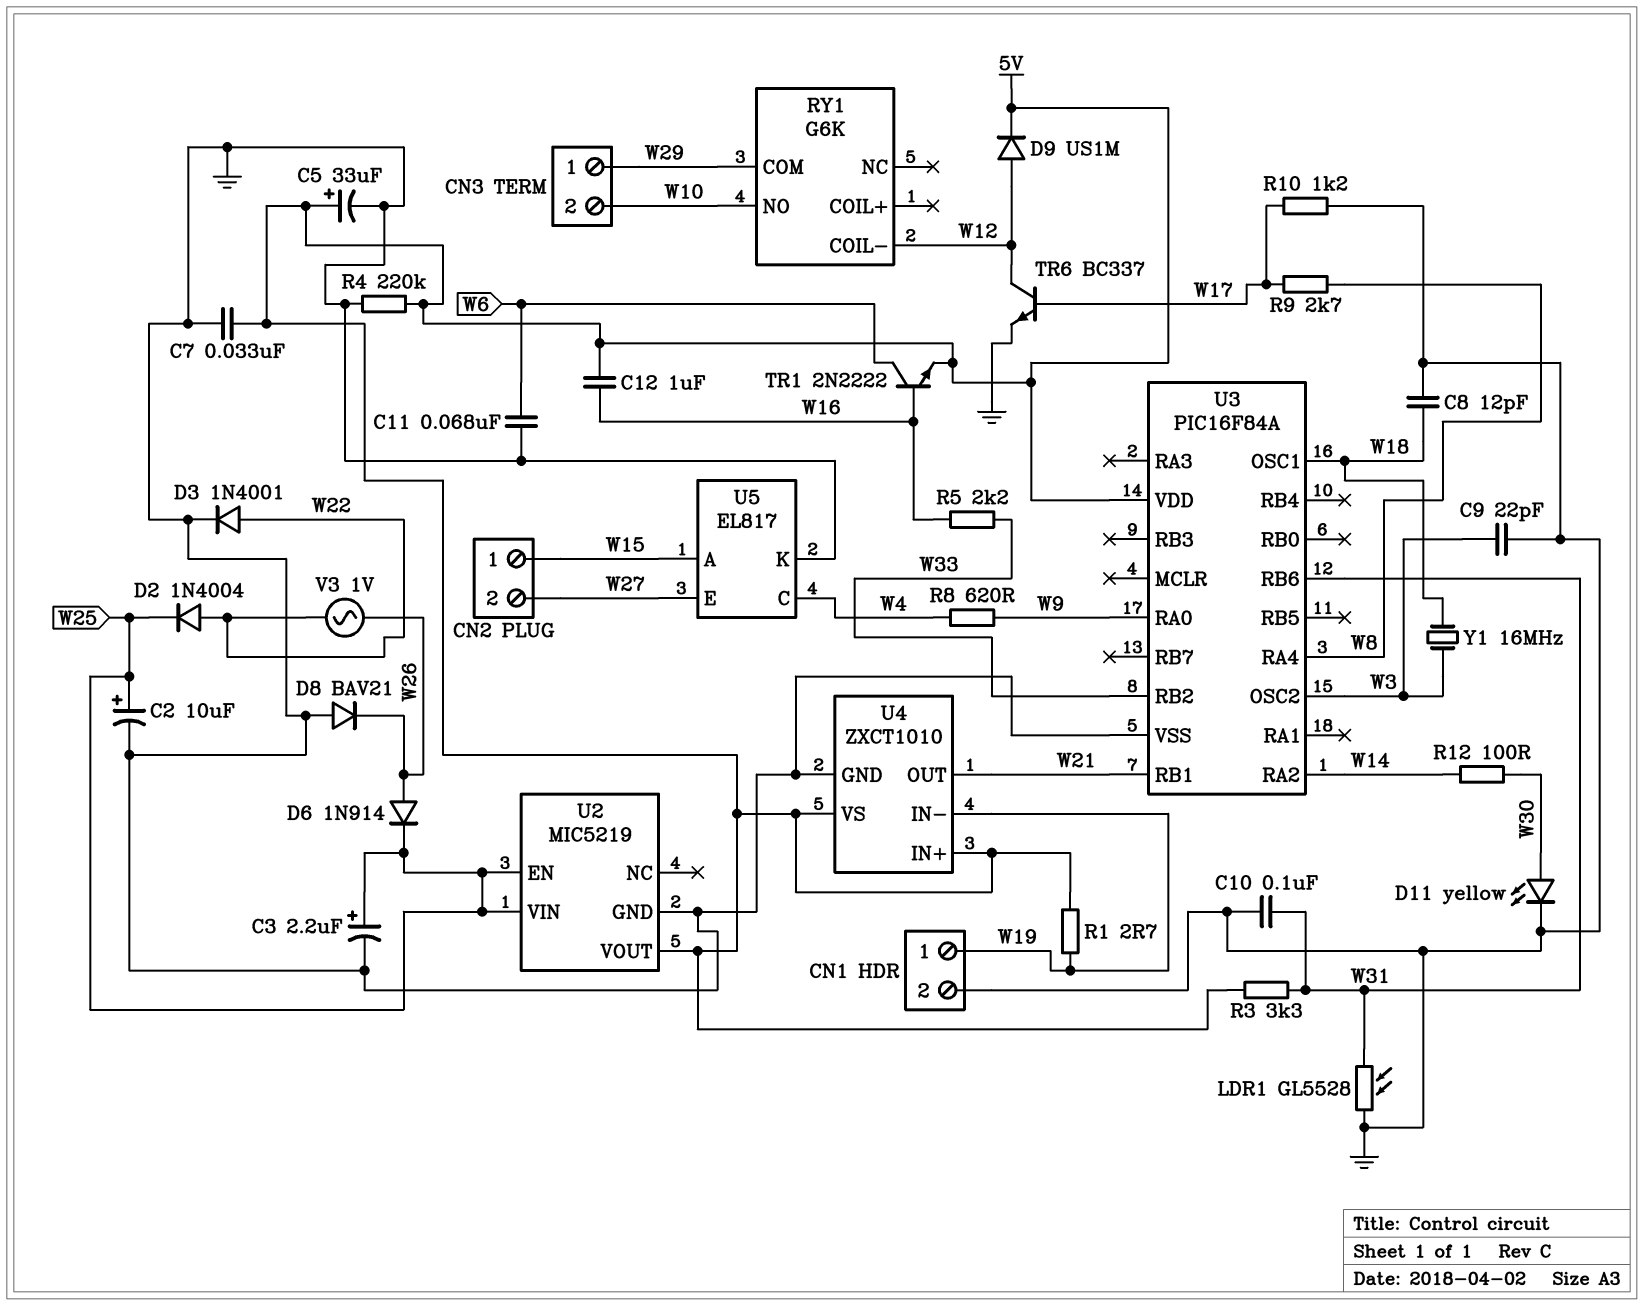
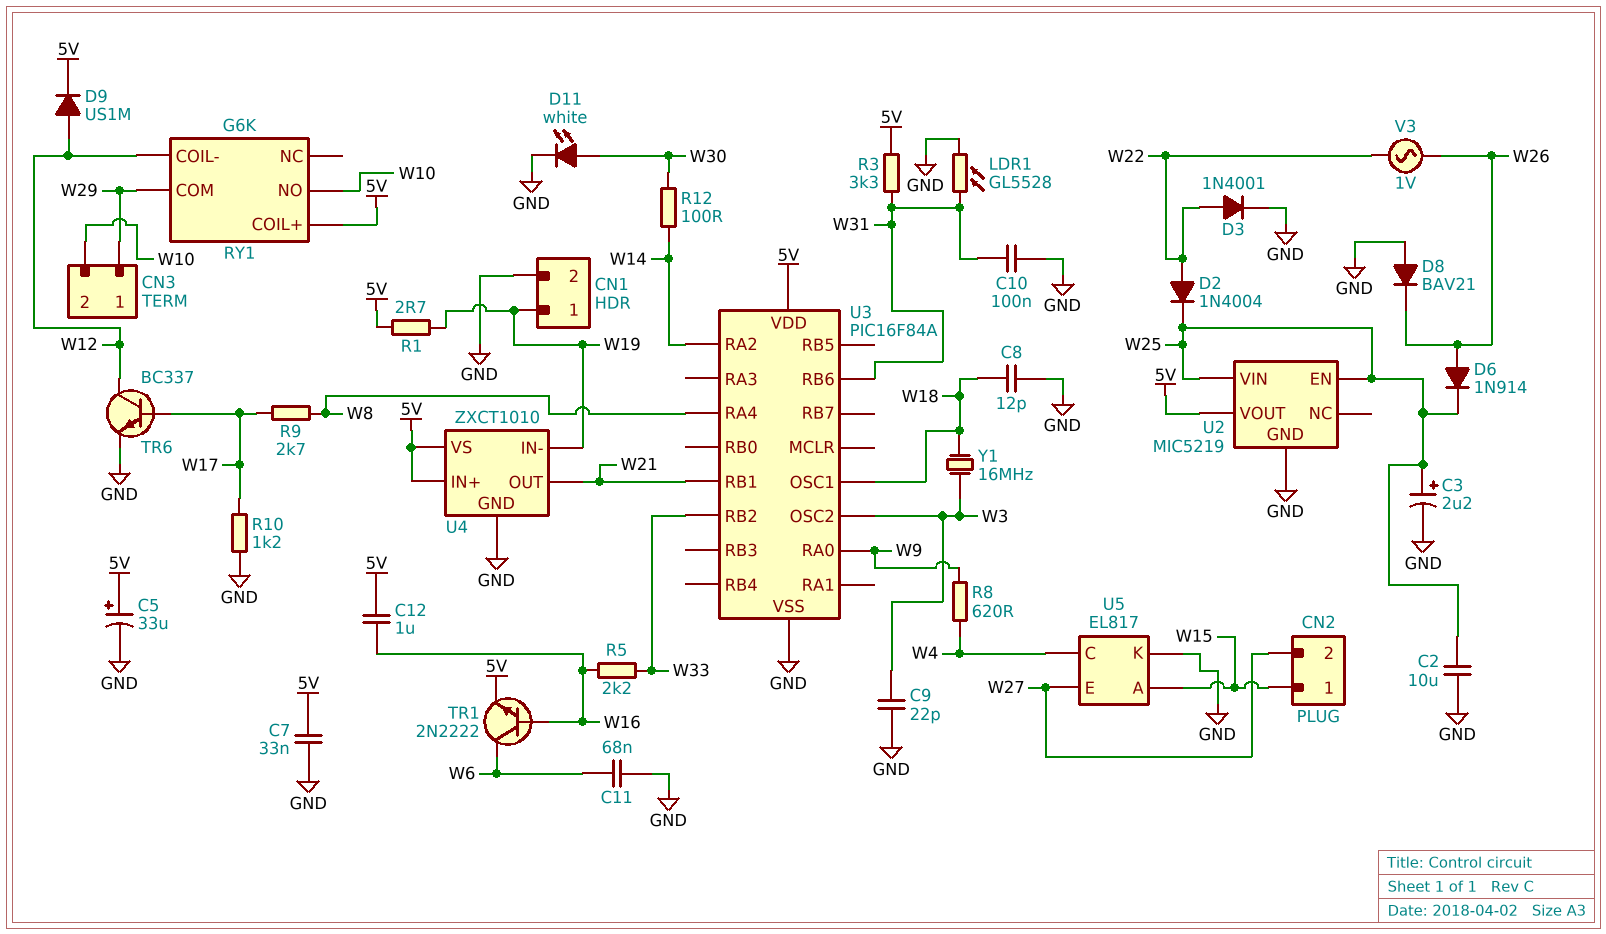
C2: 10uF (plus W25, minus GND) -> 10uF (GND, W25)
D11: LED yellow (A W30, K GND) -> LED white (A W30, K GND)
R4: 220k (5V, GND) -> none
RY1 pin COIL+: none -> 5V

